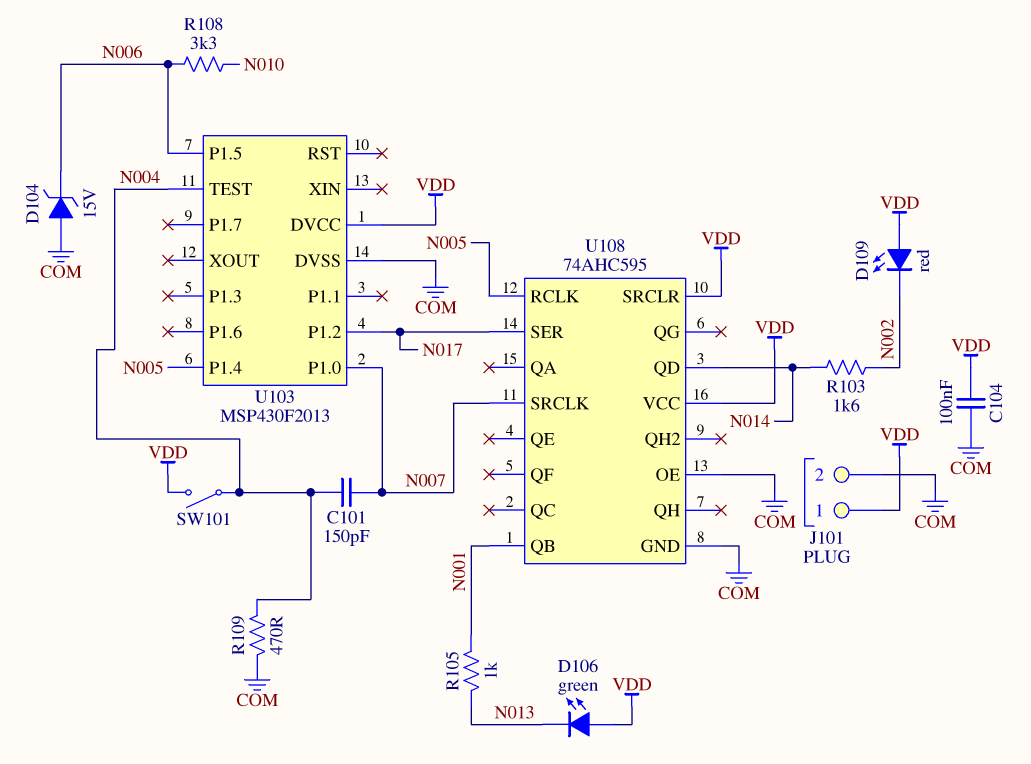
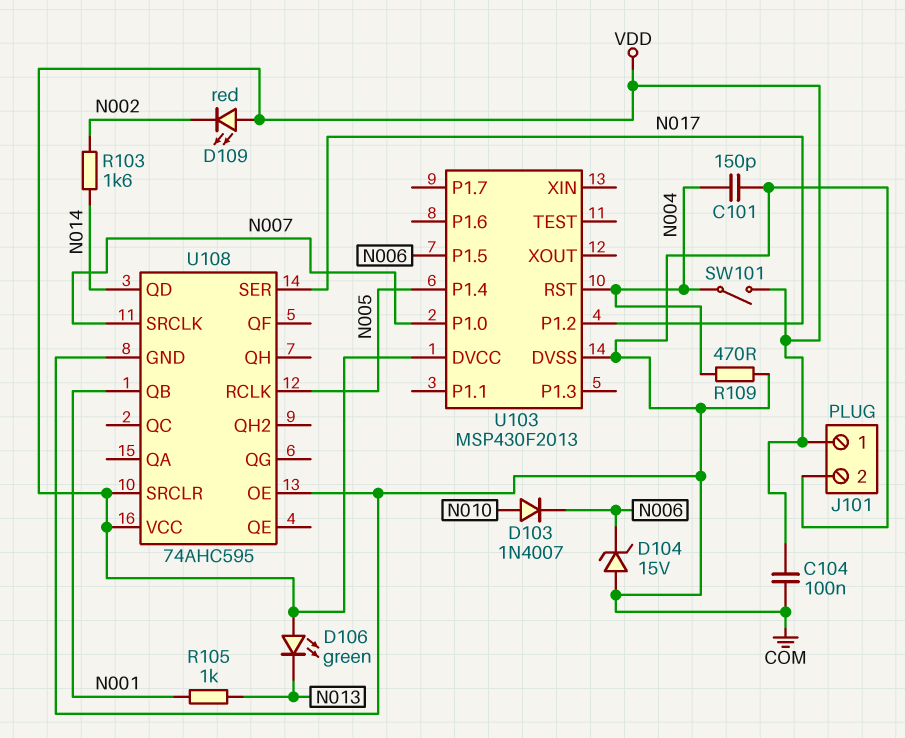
C101: 150pF (N004, N007) -> 150pF (COM, N004)
D103: none -> diode 1N4007 (A N010, K N006)
R108: 3.3k (N006, N010) -> none
U103 pin RST: none -> N004
U103 pin TEST: N004 -> none

